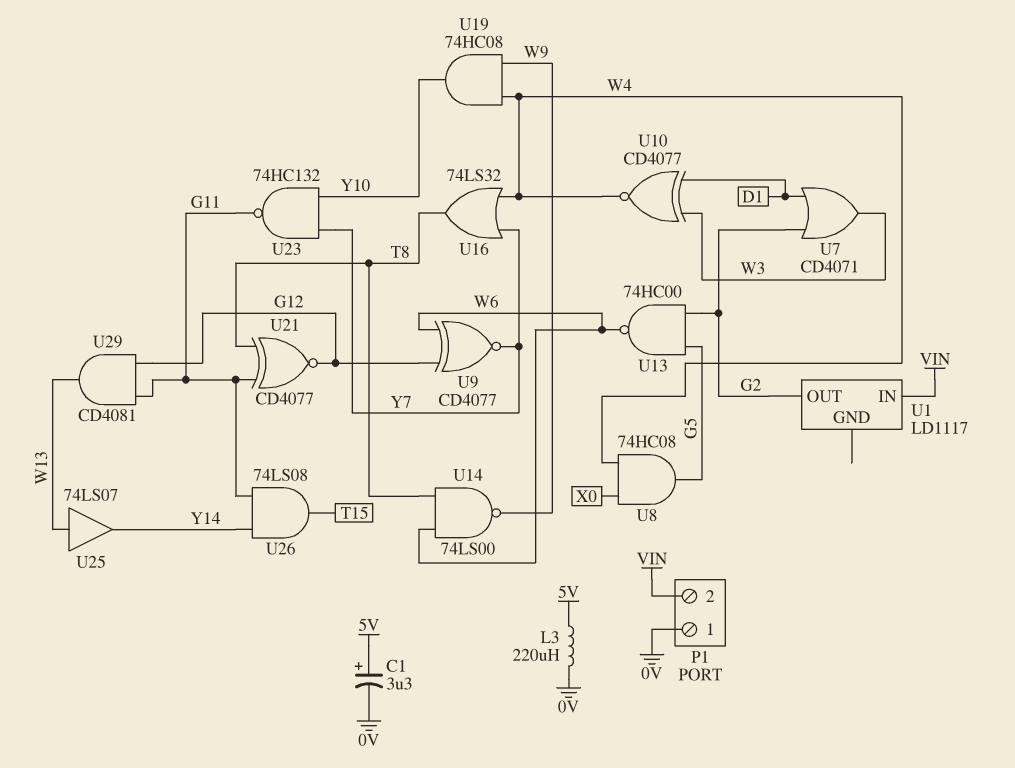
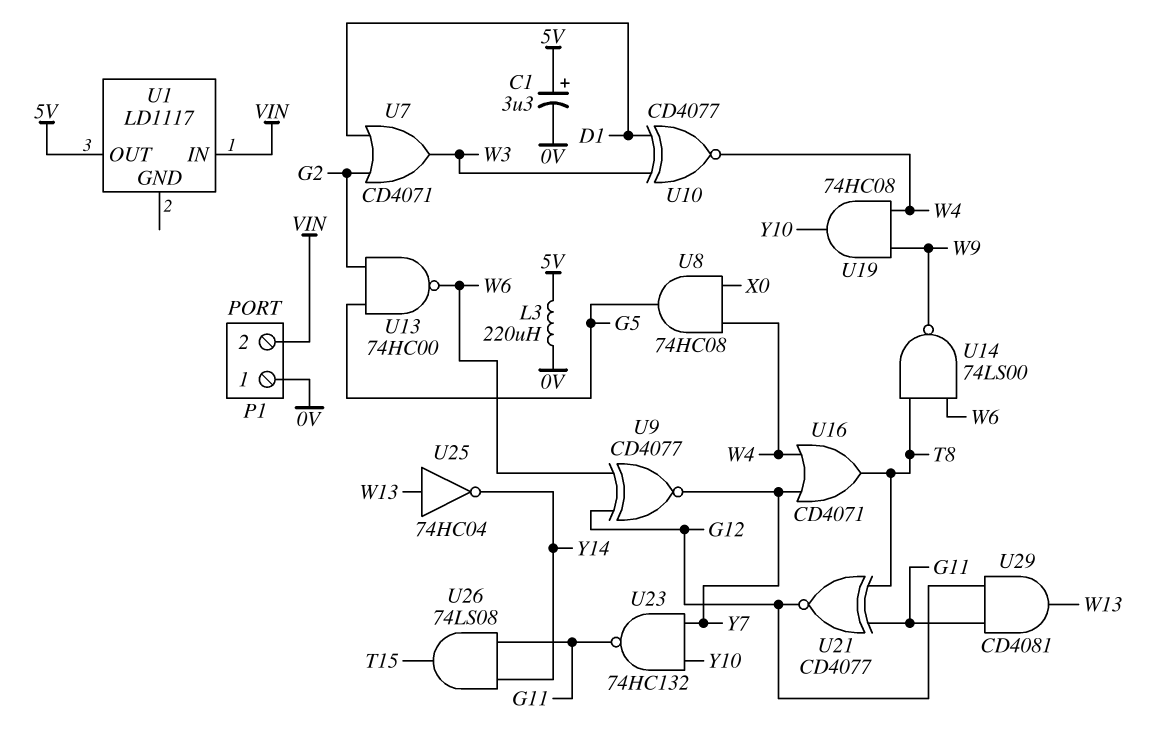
U1 pin OUT: G2 -> 5V
U16: OR 74LS32 (in W4, in Y7, out T8) -> OR CD4071 (in W4, in Y7, out T8)
U25: buffer 74LS07 (in W13, out Y14) -> NOT 74HC04 (in W13, out Y14)

